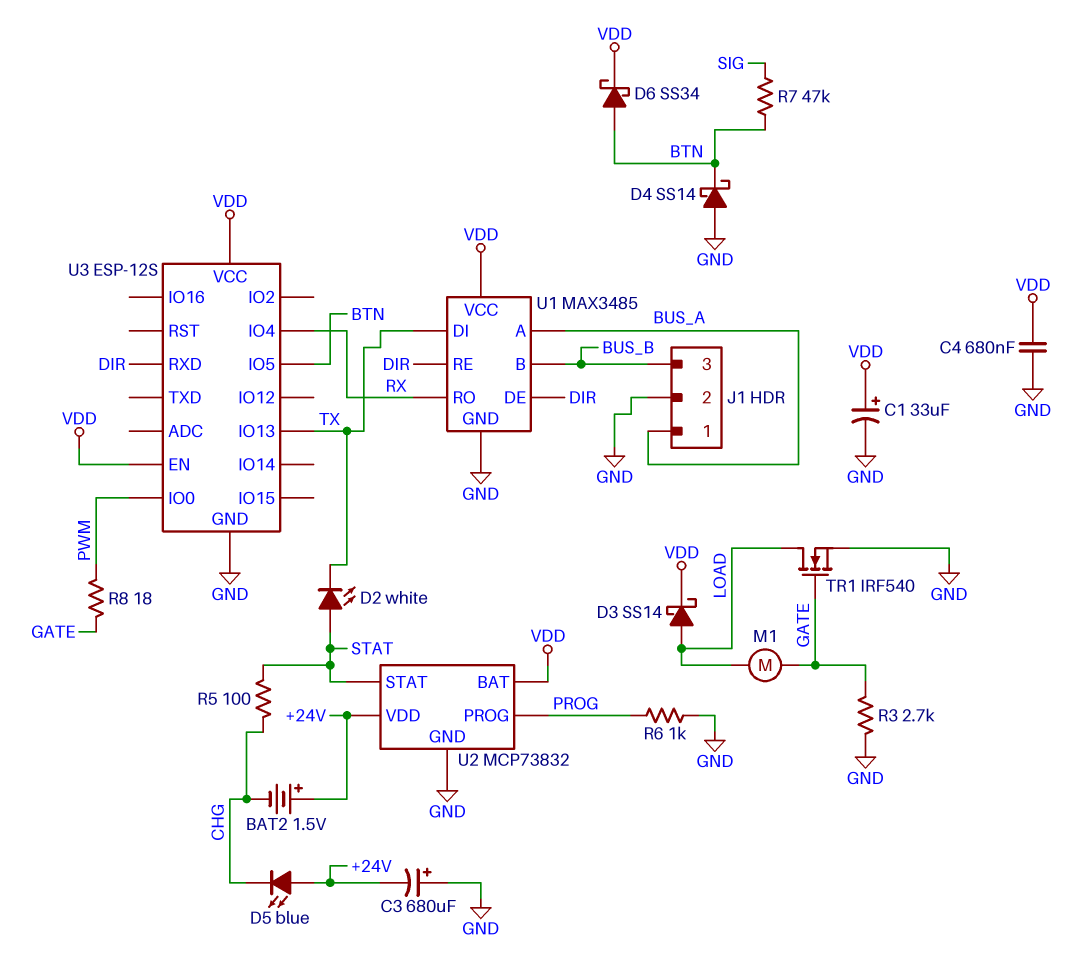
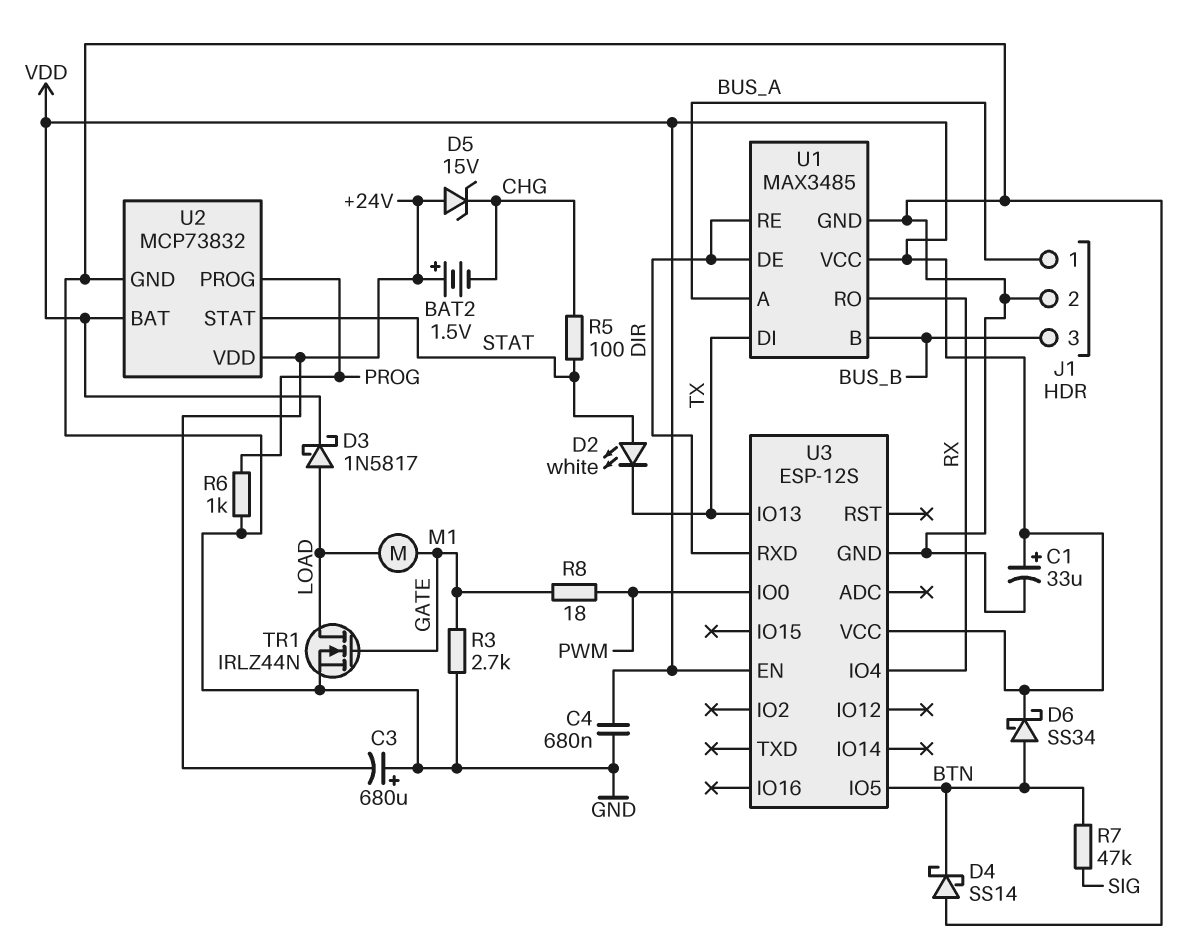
D3: schottky SS14 (A LOAD, K VDD) -> schottky 1N5817 (A LOAD, K VDD)
D5: LED blue (A +24V, K CHG) -> zener 15V (A +24V, K CHG)
TR1: NMOS IRF540 (G GATE, D LOAD, S GND) -> NMOS IRLZ44N (G GATE, D LOAD, S GND)

